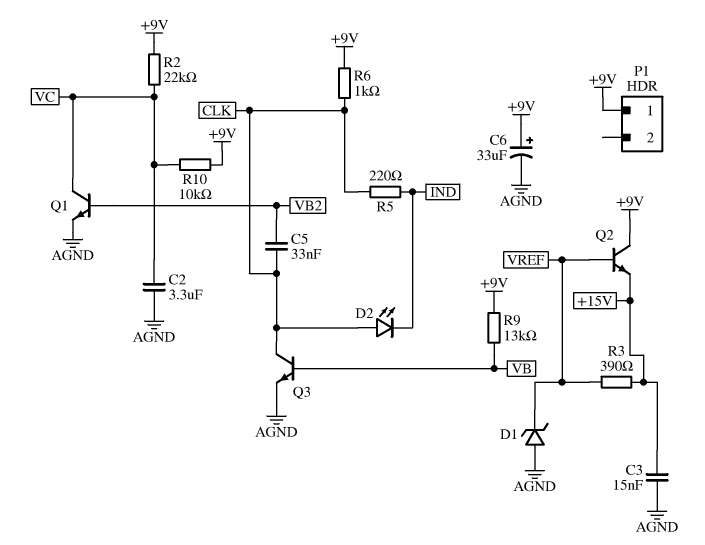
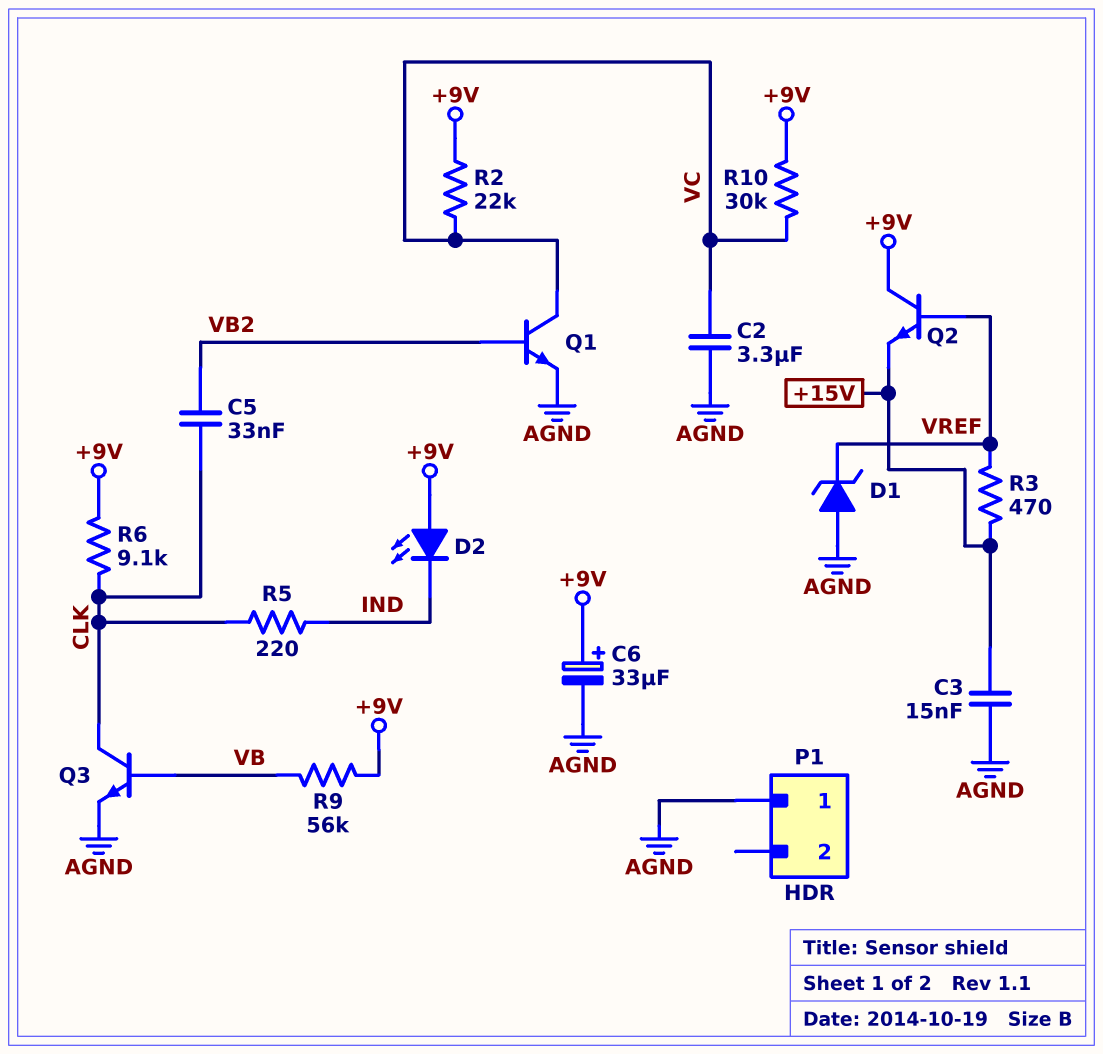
D2: LED (A CLK, K IND) -> LED (A +9V, K IND)
P1 pin 1: +9V -> AGND
R3: 390 (+15V, VREF) -> 470 (+15V, VREF)
R6: 1k (+9V, CLK) -> 9.1k (+9V, CLK)
R9: 13k (+9V, VB) -> 56k (+9V, VB)
R10: 10k (+9V, VC) -> 30k (+9V, VC)

